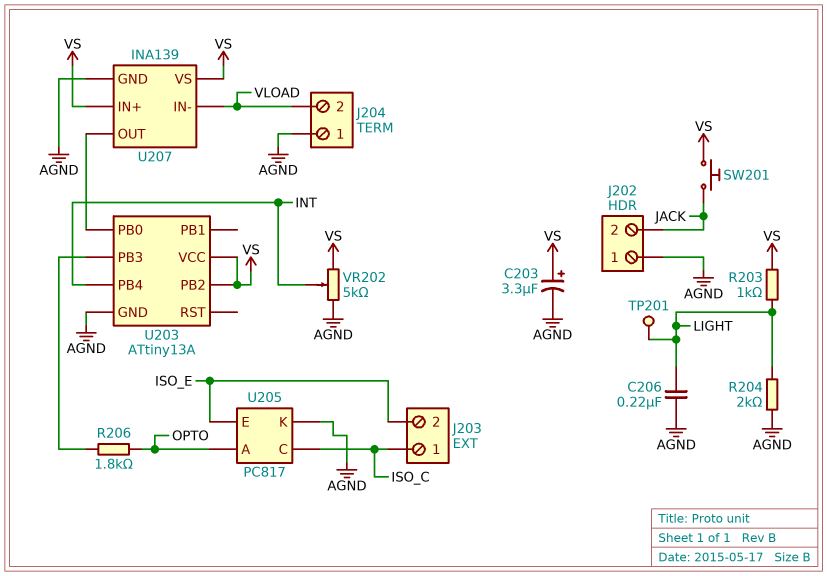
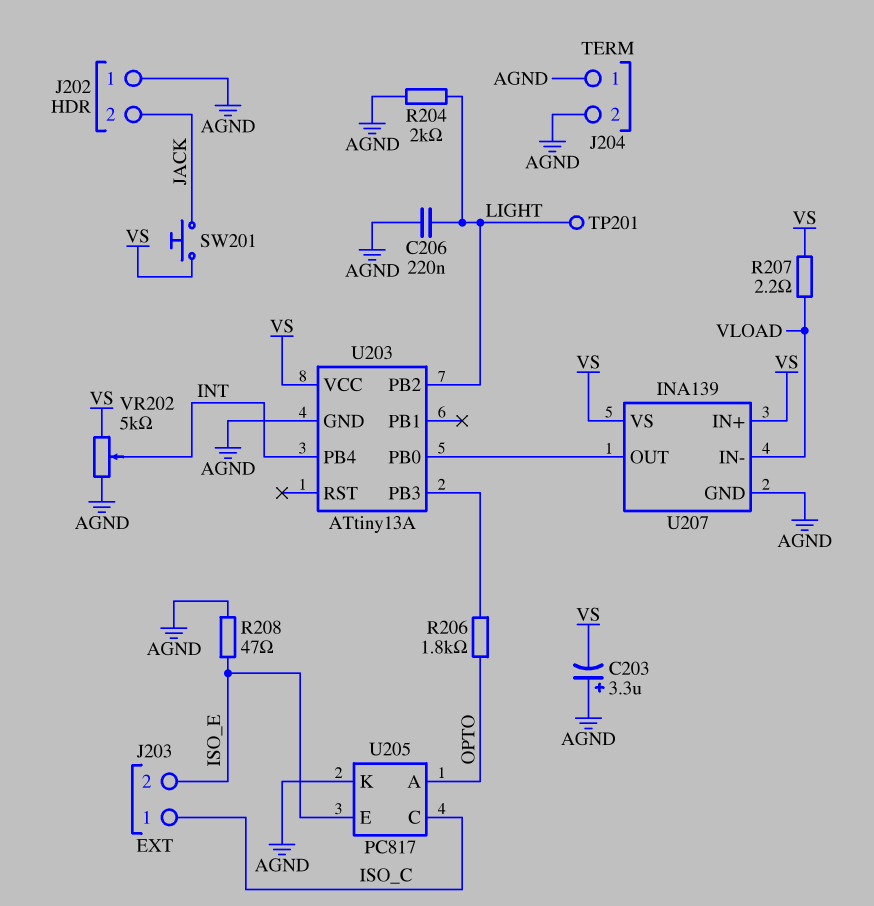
C203: 3.3uF (plus VS, minus AGND) -> 3.3uF (plus AGND, minus VS)
J204 pin 2: VLOAD -> AGND
R203: 1k (LIGHT, VS) -> none
R207: none -> 2.2 (VLOAD, VS)
R208: none -> 47 (AGND, ISO_E)
U203 pin PB2: VS -> LIGHT

